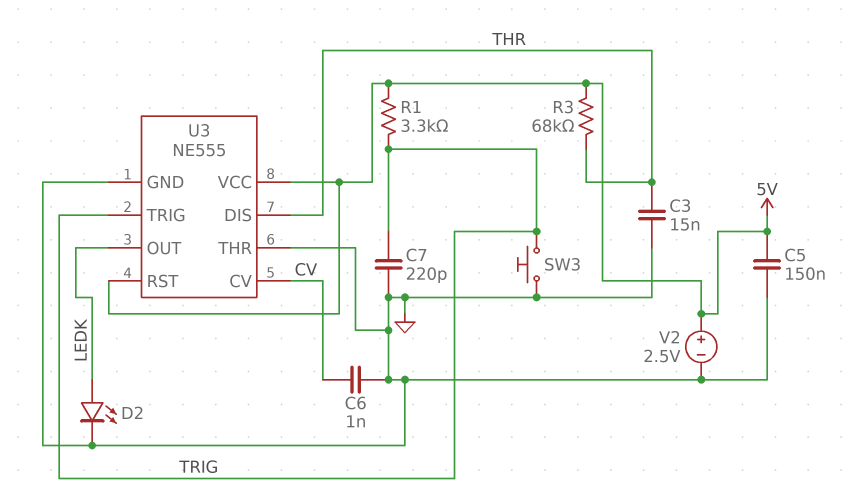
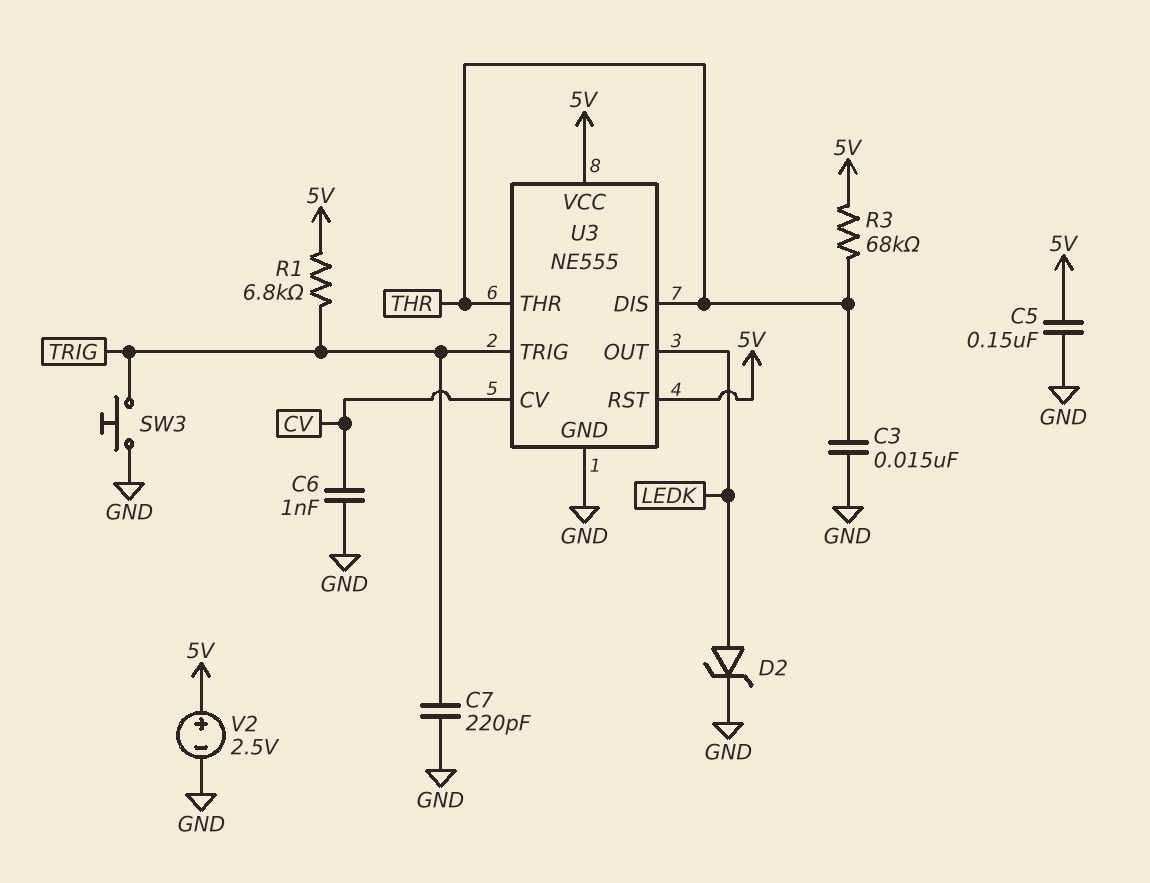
D2: LED (A LEDK, K GND) -> zener (A LEDK, K GND)
R1: 3.3k (5V, TRIG) -> 6.8k (5V, TRIG)
U3 pin THR: GND -> THR

